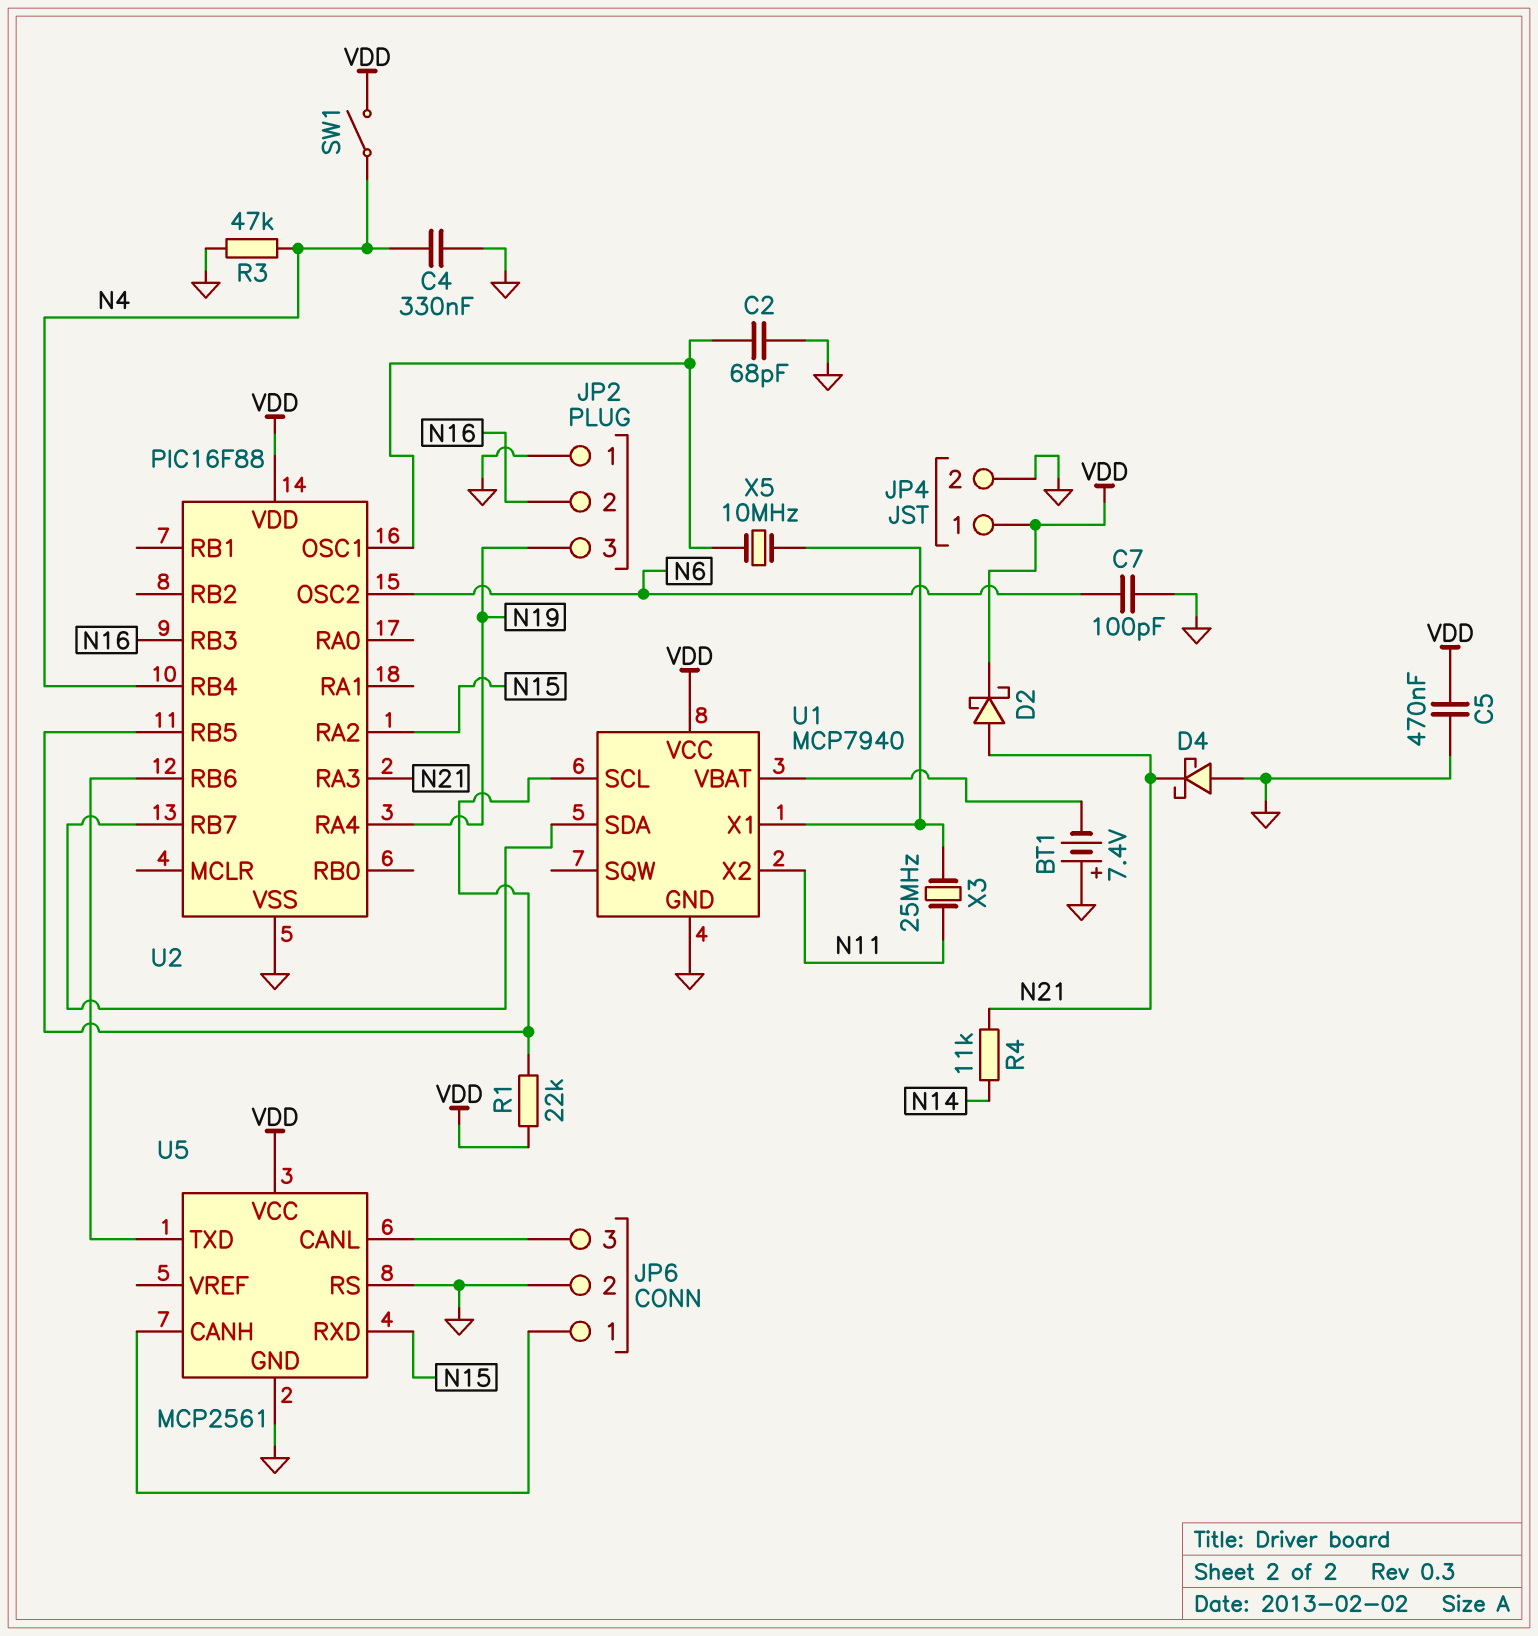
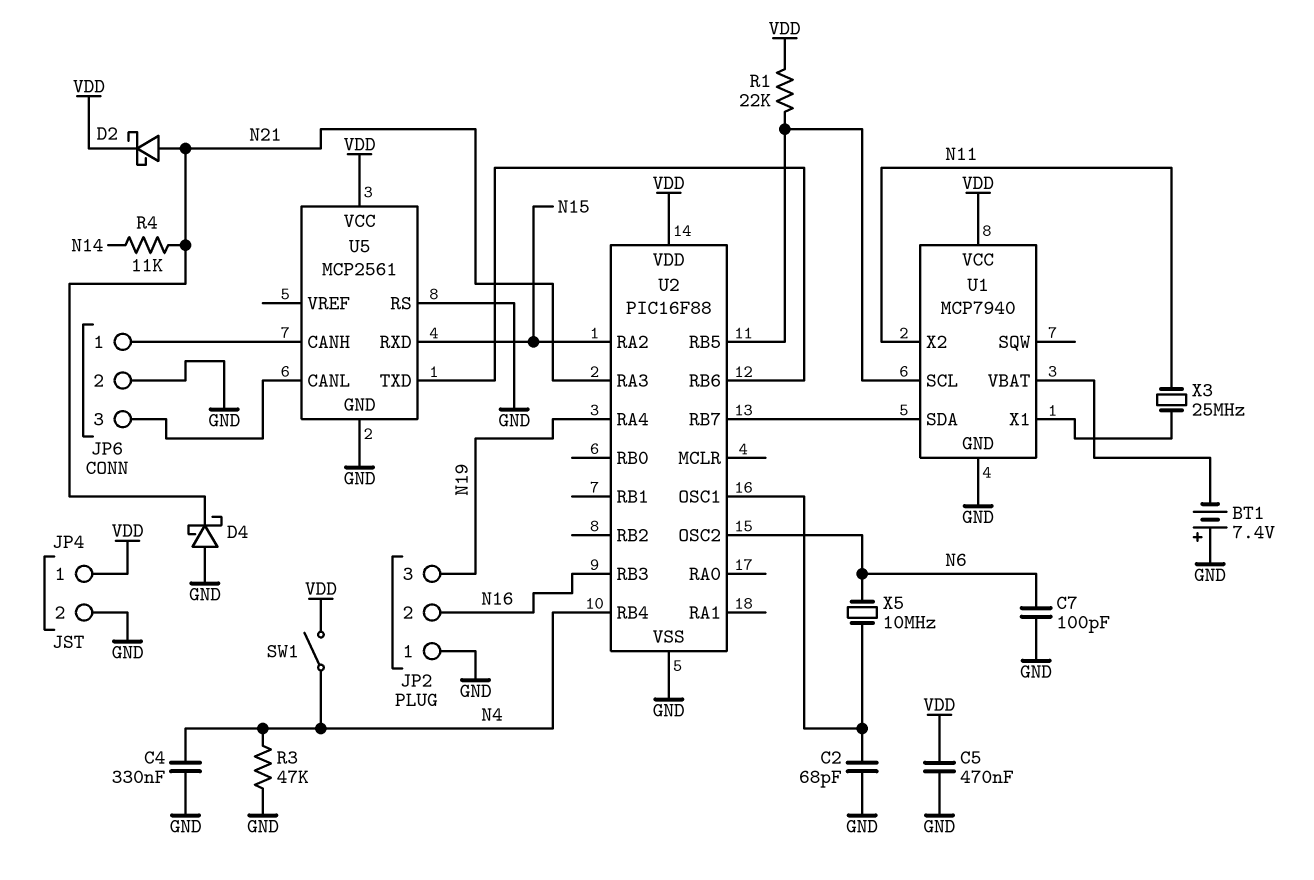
X5: 10MHz (U1/X1, U2/OSC1) -> 10MHz (N6, U2/OSC1)

